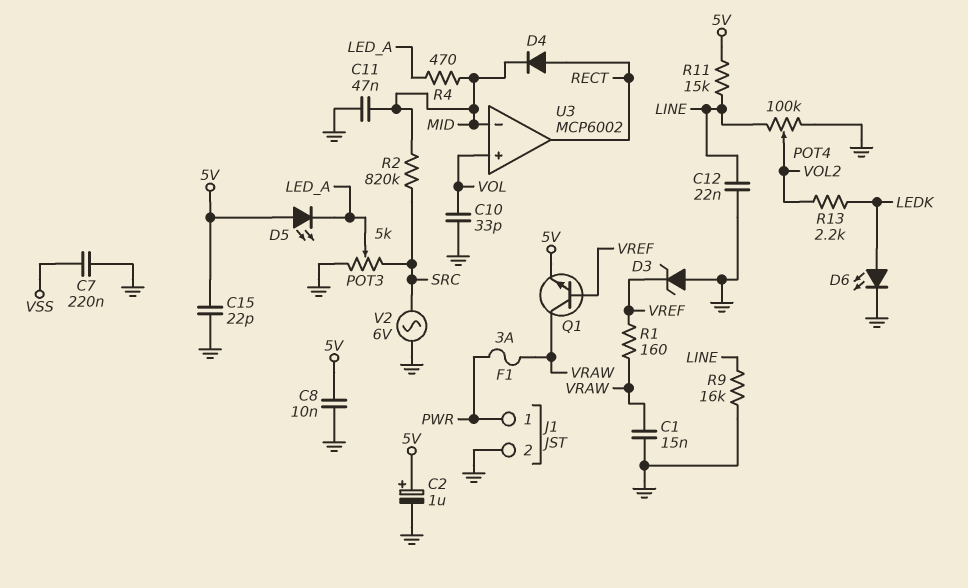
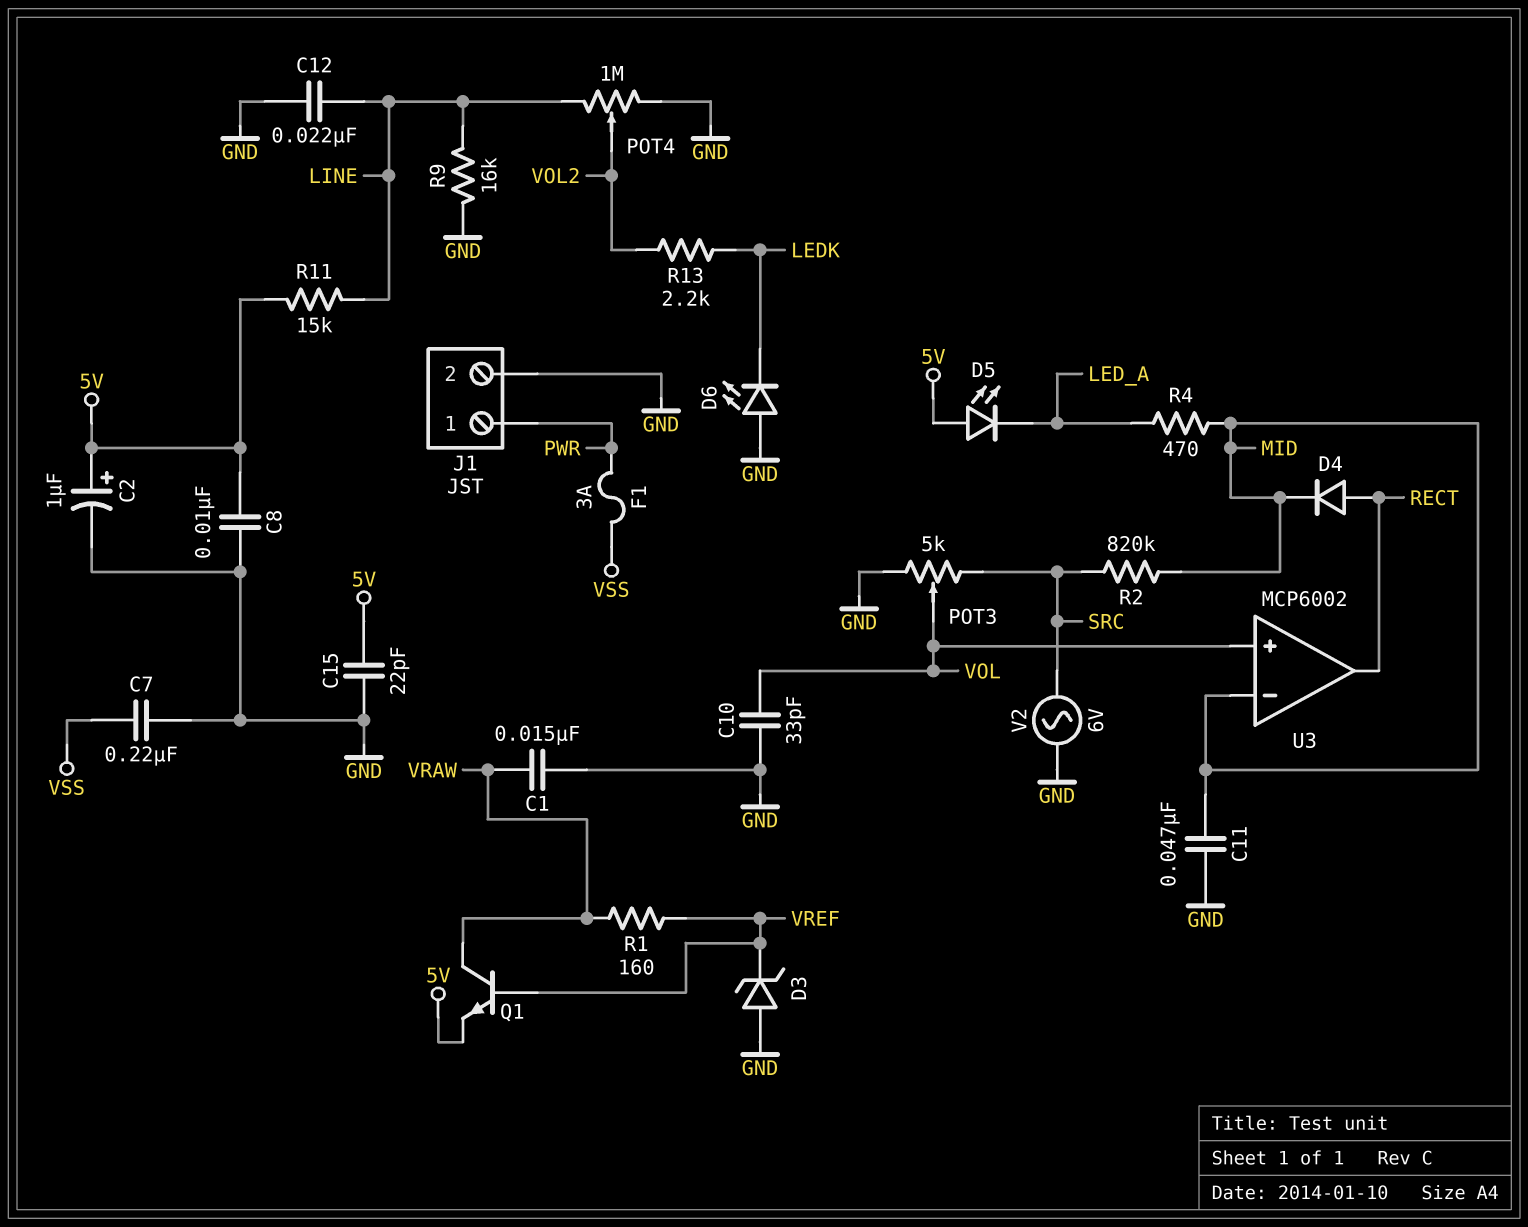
D6: LED (A LEDK, K GND) -> LED (A GND, K LEDK)
F1: 3A (PWR, VRAW) -> 3A (PWR, VSS)
POT3: 5k (GND, SRC, wiper LED_A) -> 5k (GND, SRC, wiper VOL)
POT4: 100k (GND, LINE, wiper VOL2) -> 1M (GND, LINE, wiper VOL2)

